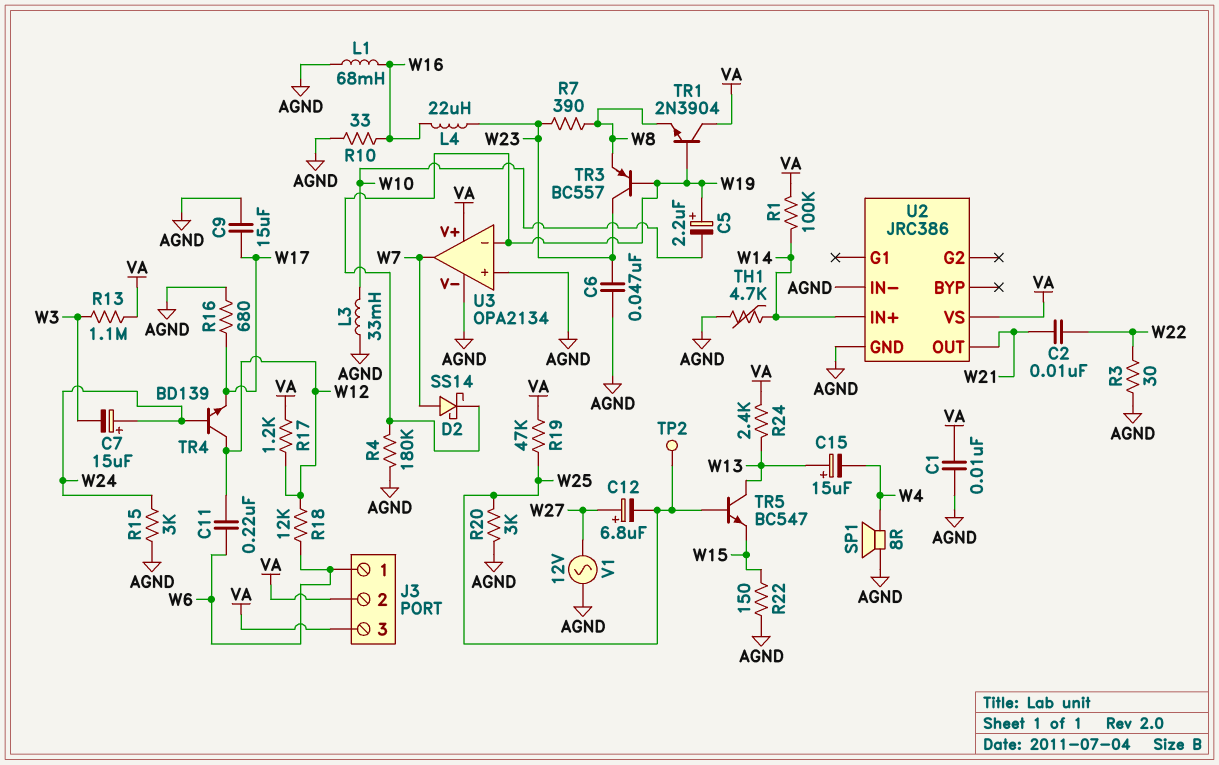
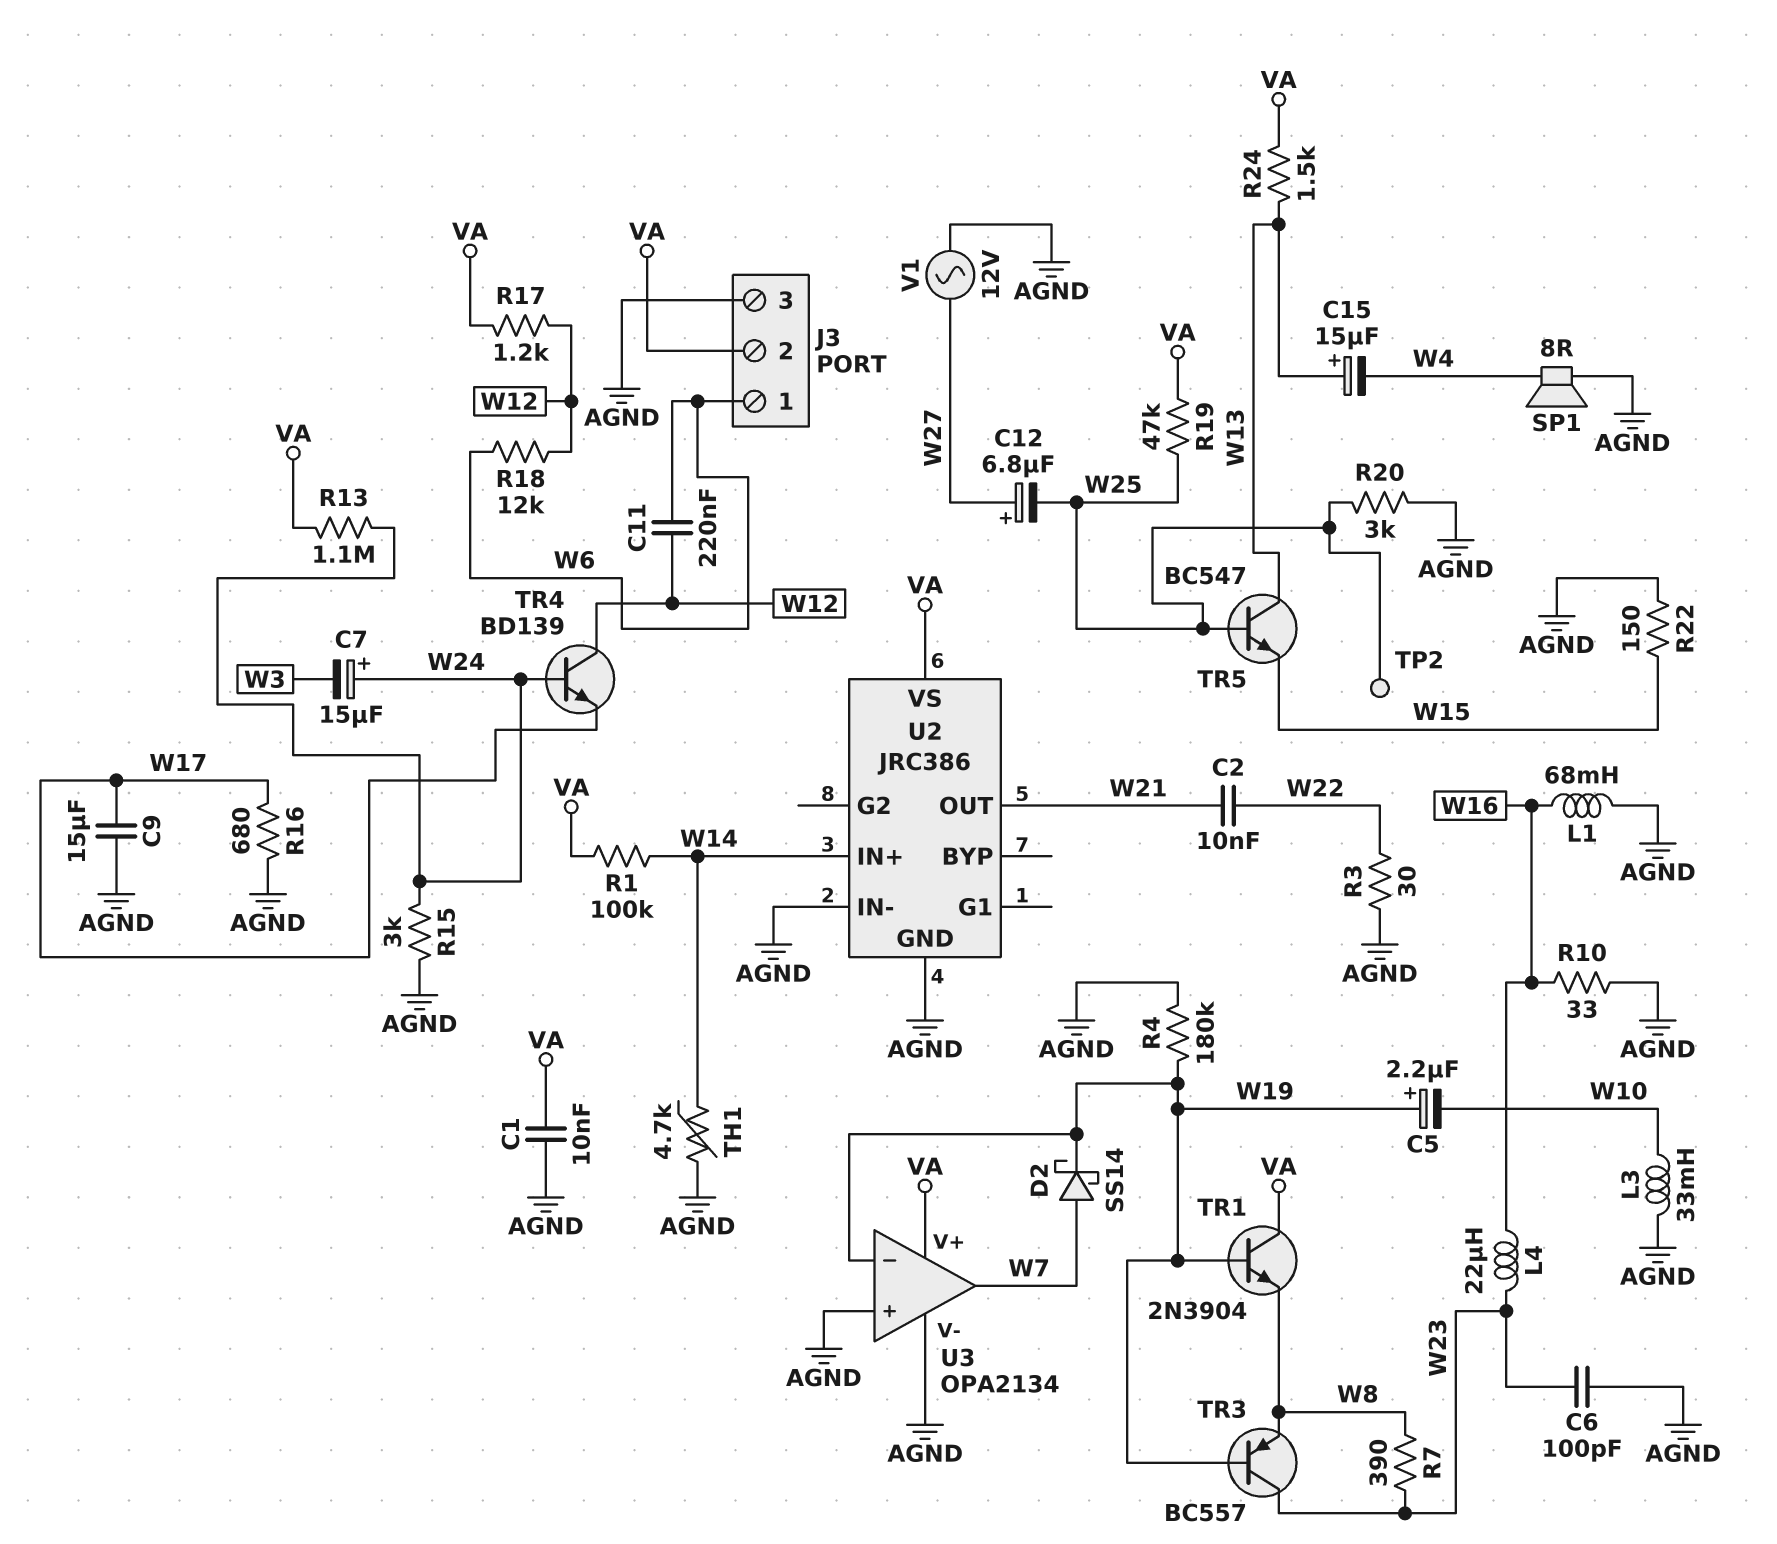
C6: 47nF (AGND, W23) -> 100pF (AGND, W23)
J3 pin 3: VA -> AGND
R13: 1.1M (VA, W3) -> 1.1M (VA, W24)
R24: 2.4k (VA, W13) -> 1.5k (VA, W13)

